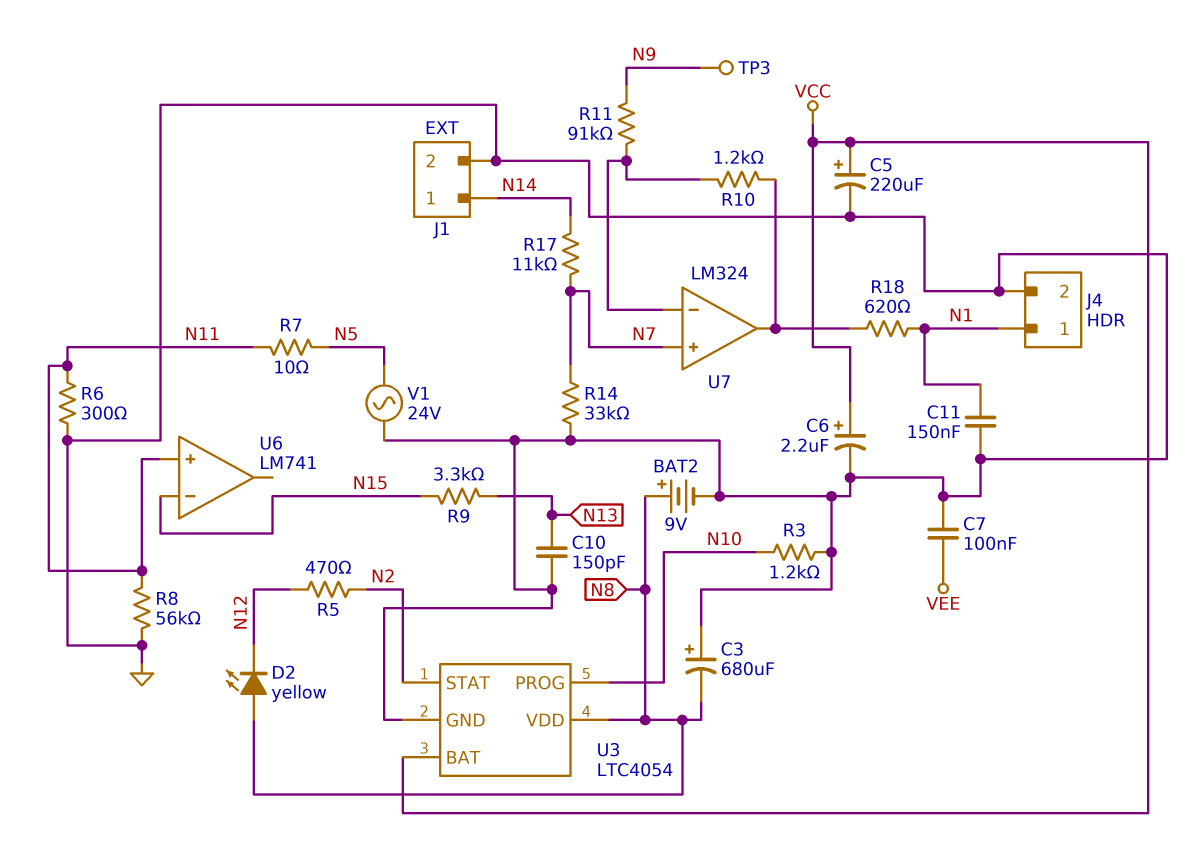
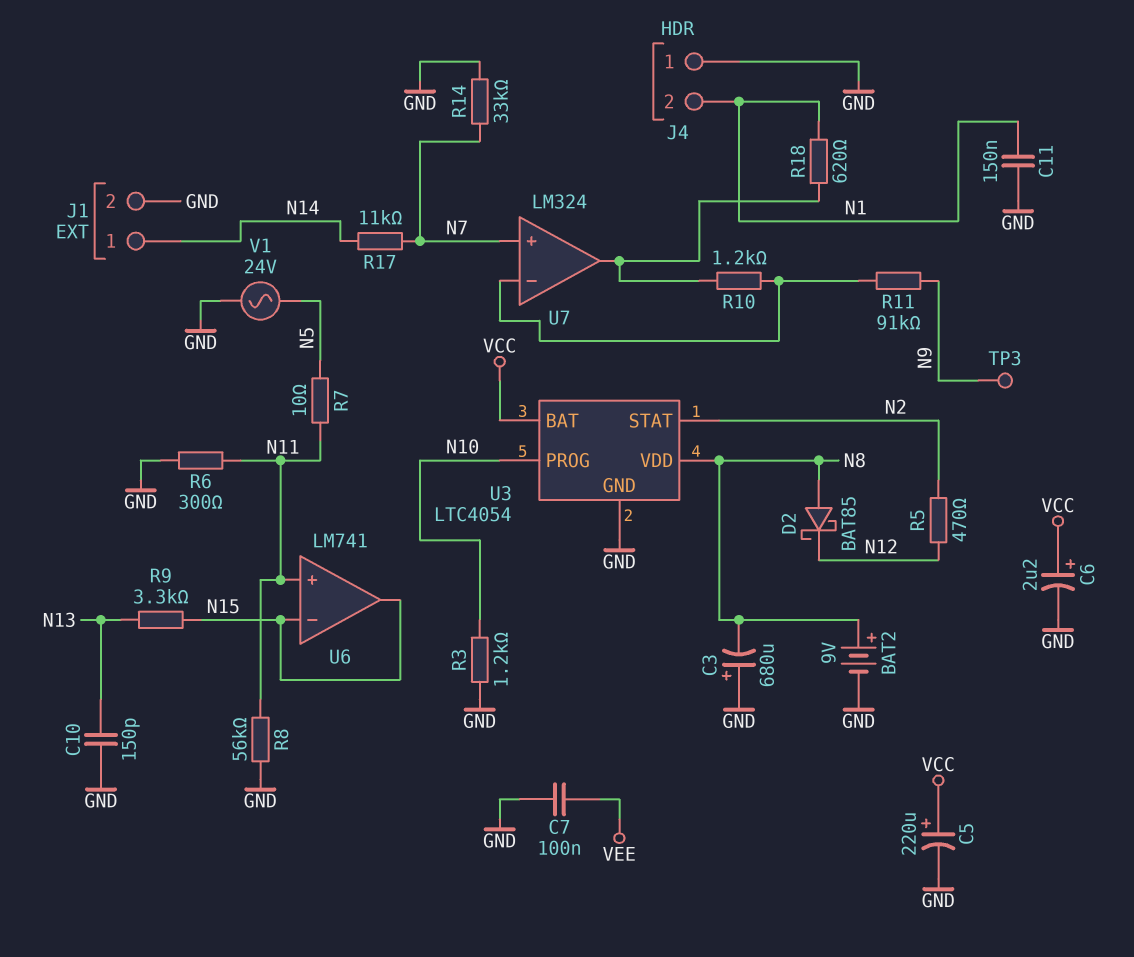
D2: LED yellow (A N8, K N12) -> schottky BAT85 (A N8, K N12)
J4 pin 1: N1 -> GND
J4 pin 2: GND -> N1
U6 pin out: none -> N15

